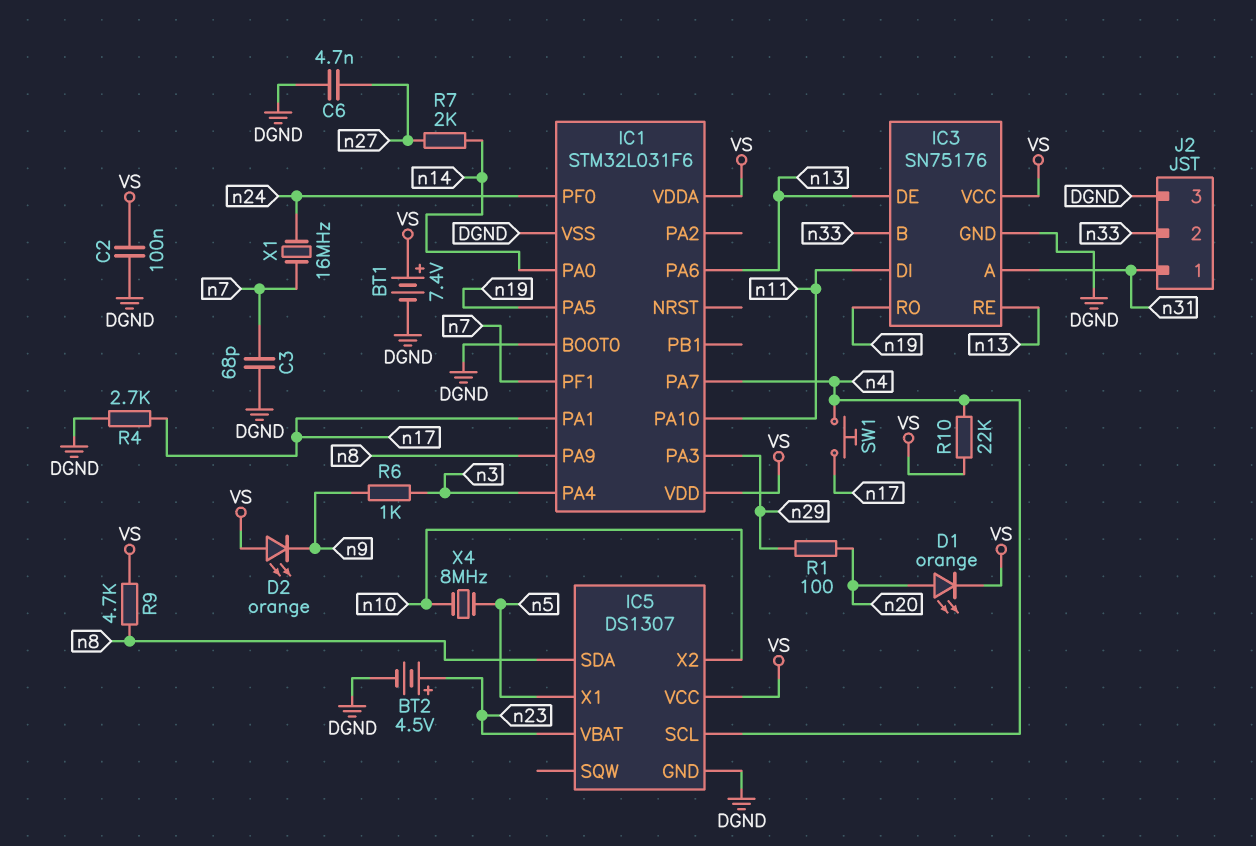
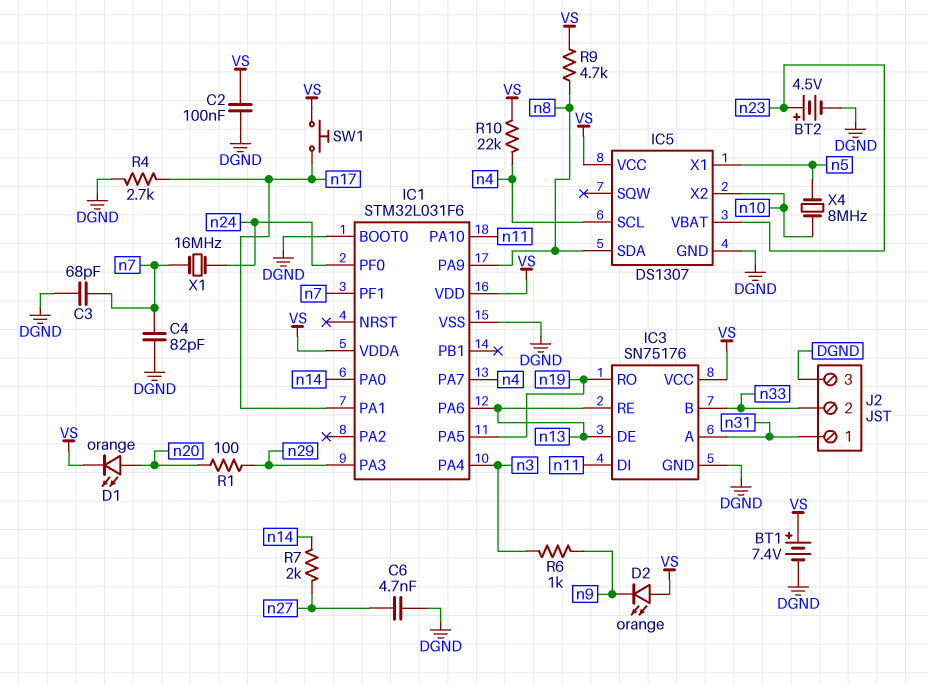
C4: none -> 82pF (DGND, n7)
SW1: button (n4, n17) -> button (VS, n17)

